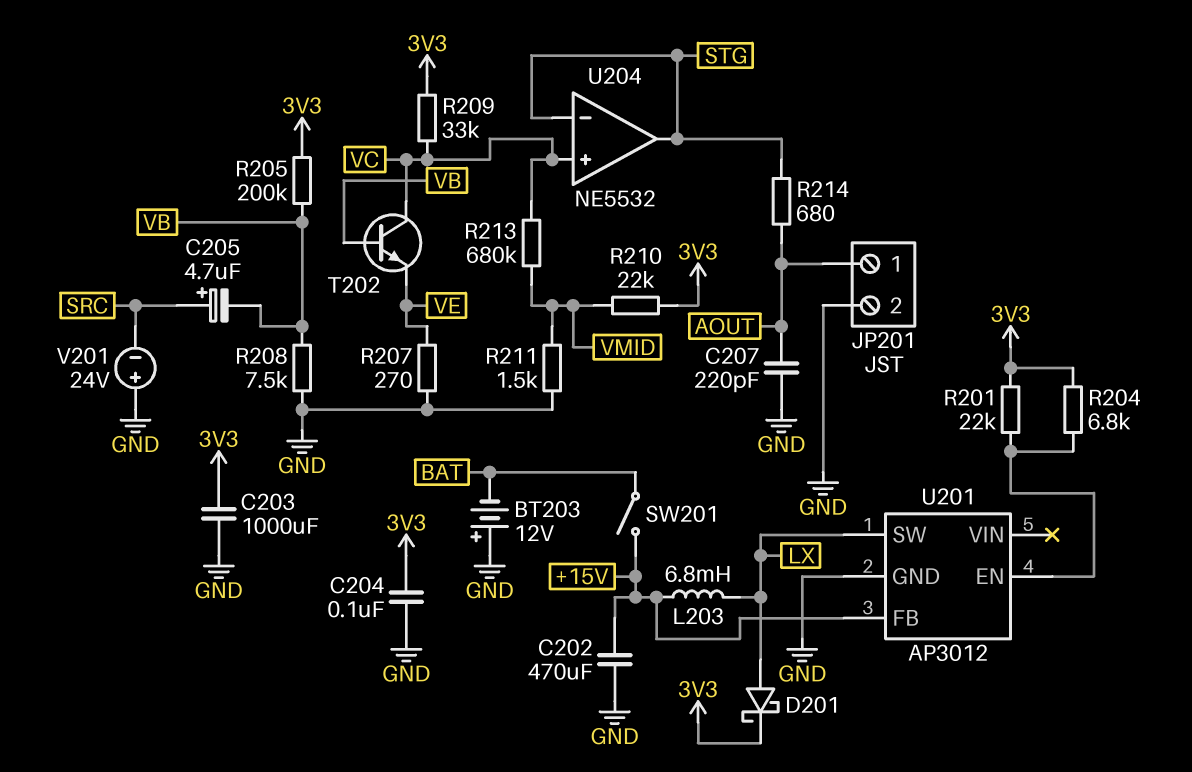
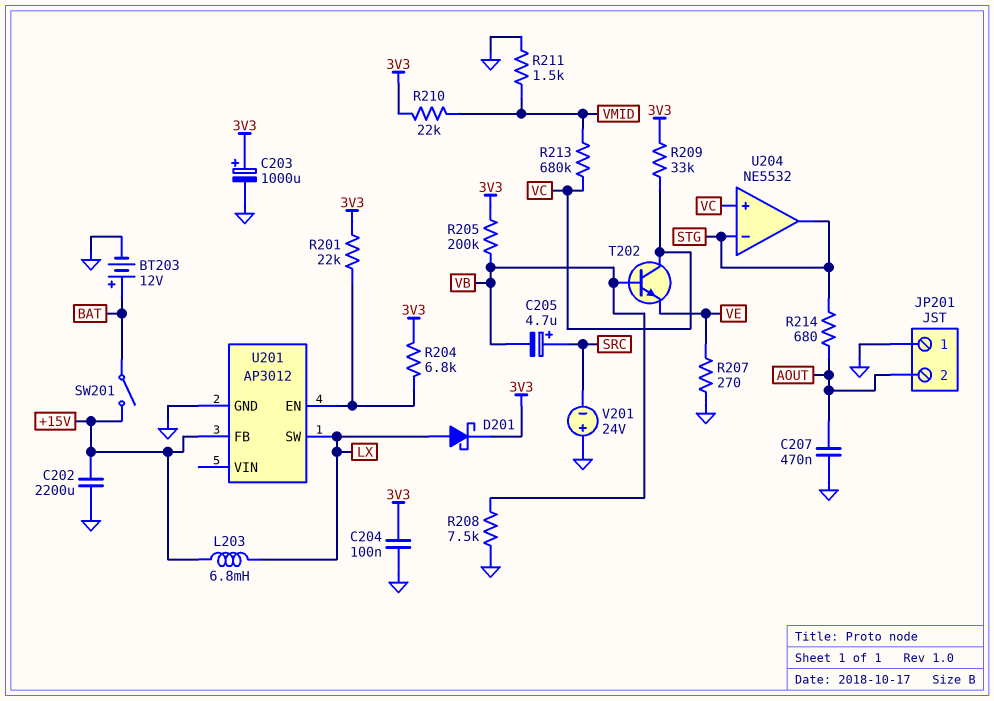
BT203: 12V (plus GND, minus BAT) -> 12V (plus BAT, minus GND)
C202: 470uF (+15V, GND) -> 2200uF (+15V, GND)
C203: 1000uF (3V3, GND) -> 1000uF (plus 3V3, minus GND)
C207: 220pF (AOUT, GND) -> 470nF (AOUT, GND)
JP201 pin 1: AOUT -> GND
JP201 pin 2: GND -> AOUT

